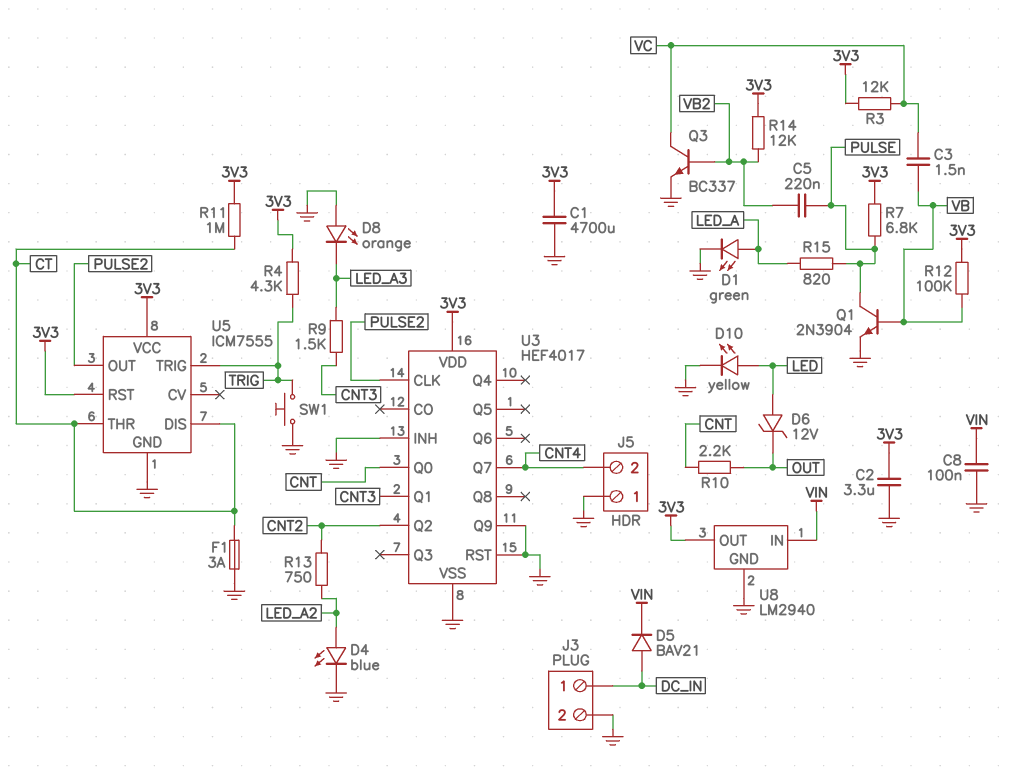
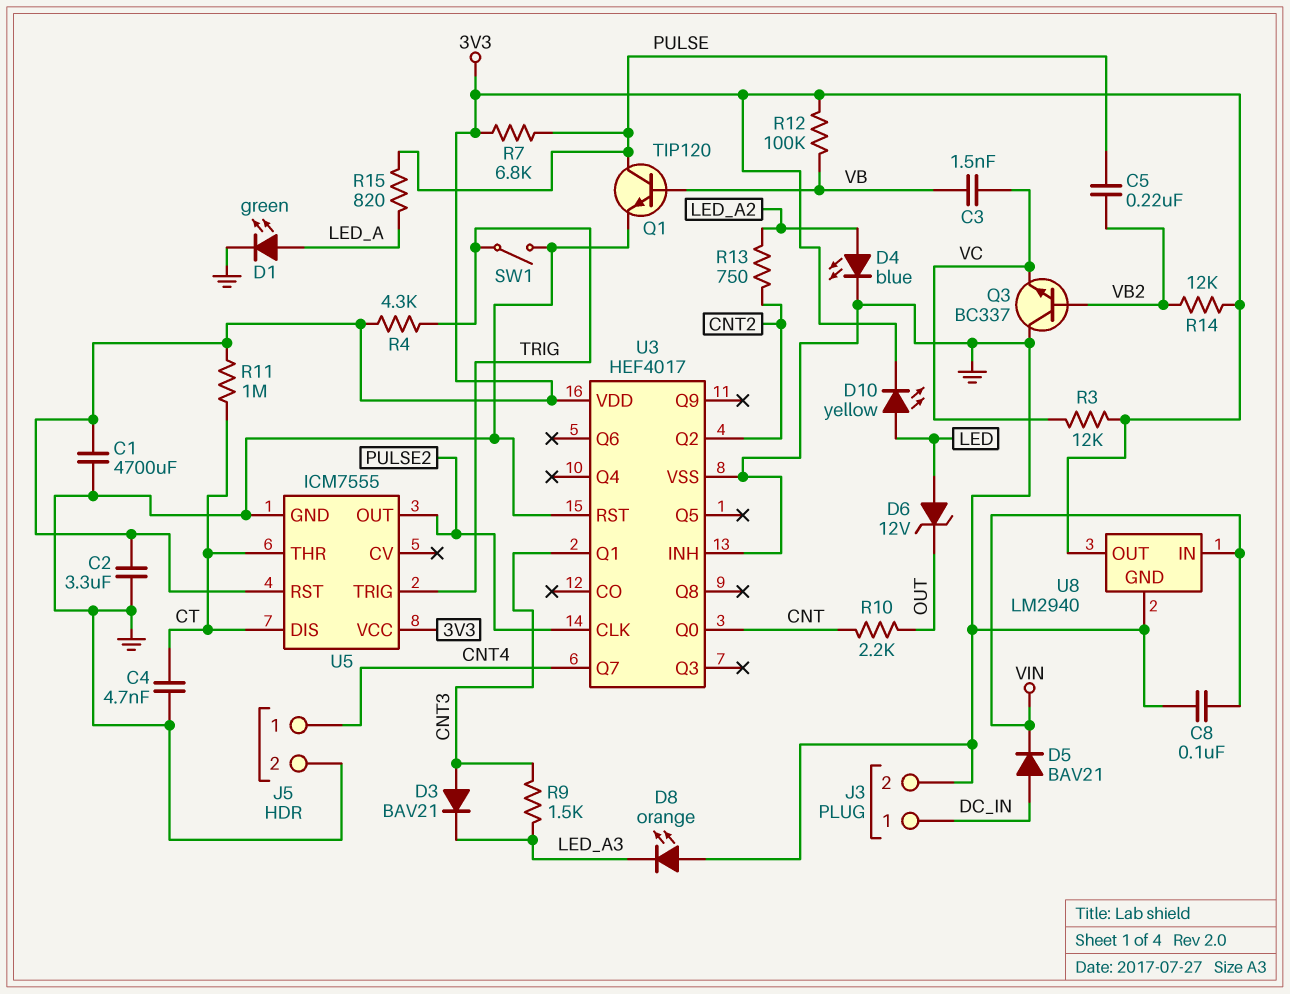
C4: none -> 4.7nF (CT, GND)
D3: none -> diode BAV21 (A CNT3, K LED_A3)
D10: LED yellow (A LED, K GND) -> LED yellow (A LED, K 3V3)
F1: 3A (CT, GND) -> none
J5 pin 1: GND -> CNT4
J5 pin 2: CNT4 -> GND
Q1: NPN 2N3904 (B VB, C PULSE, E GND) -> NPN TIP120 (B VB, C PULSE, E GND)
Q3: NPN BC337 (B VB2, C VC, E GND) -> NPN BC337 (B VB2, C GND, E VC)
SW1: button (GND, TRIG) -> switch (GND, TRIG)
U3 pin Q9: GND -> none

